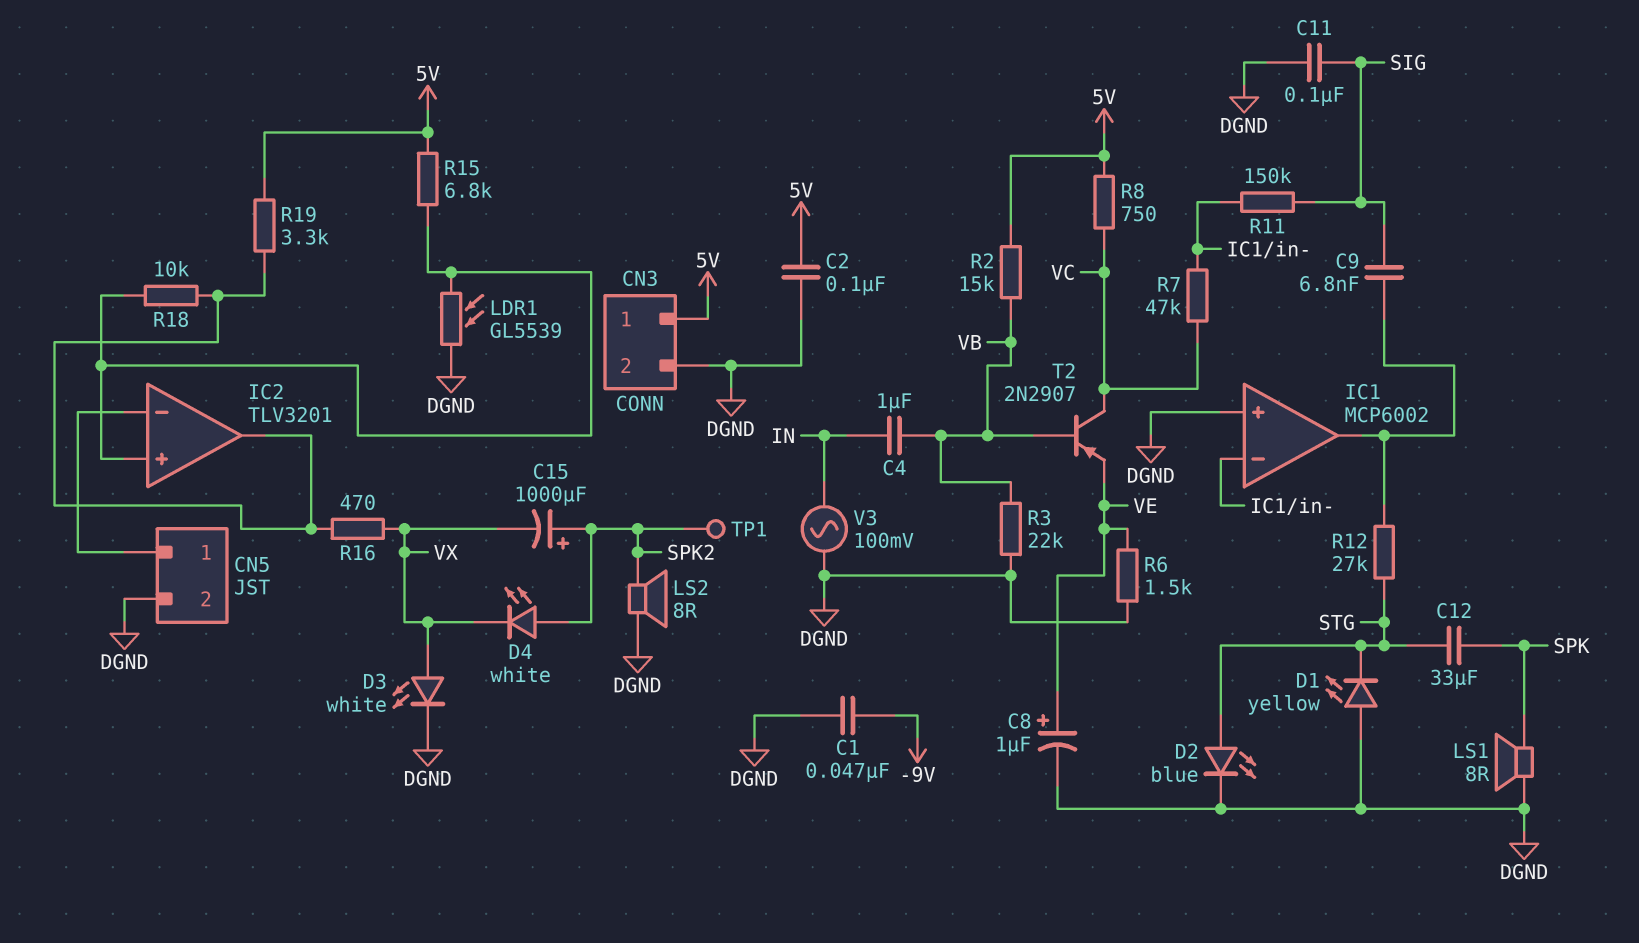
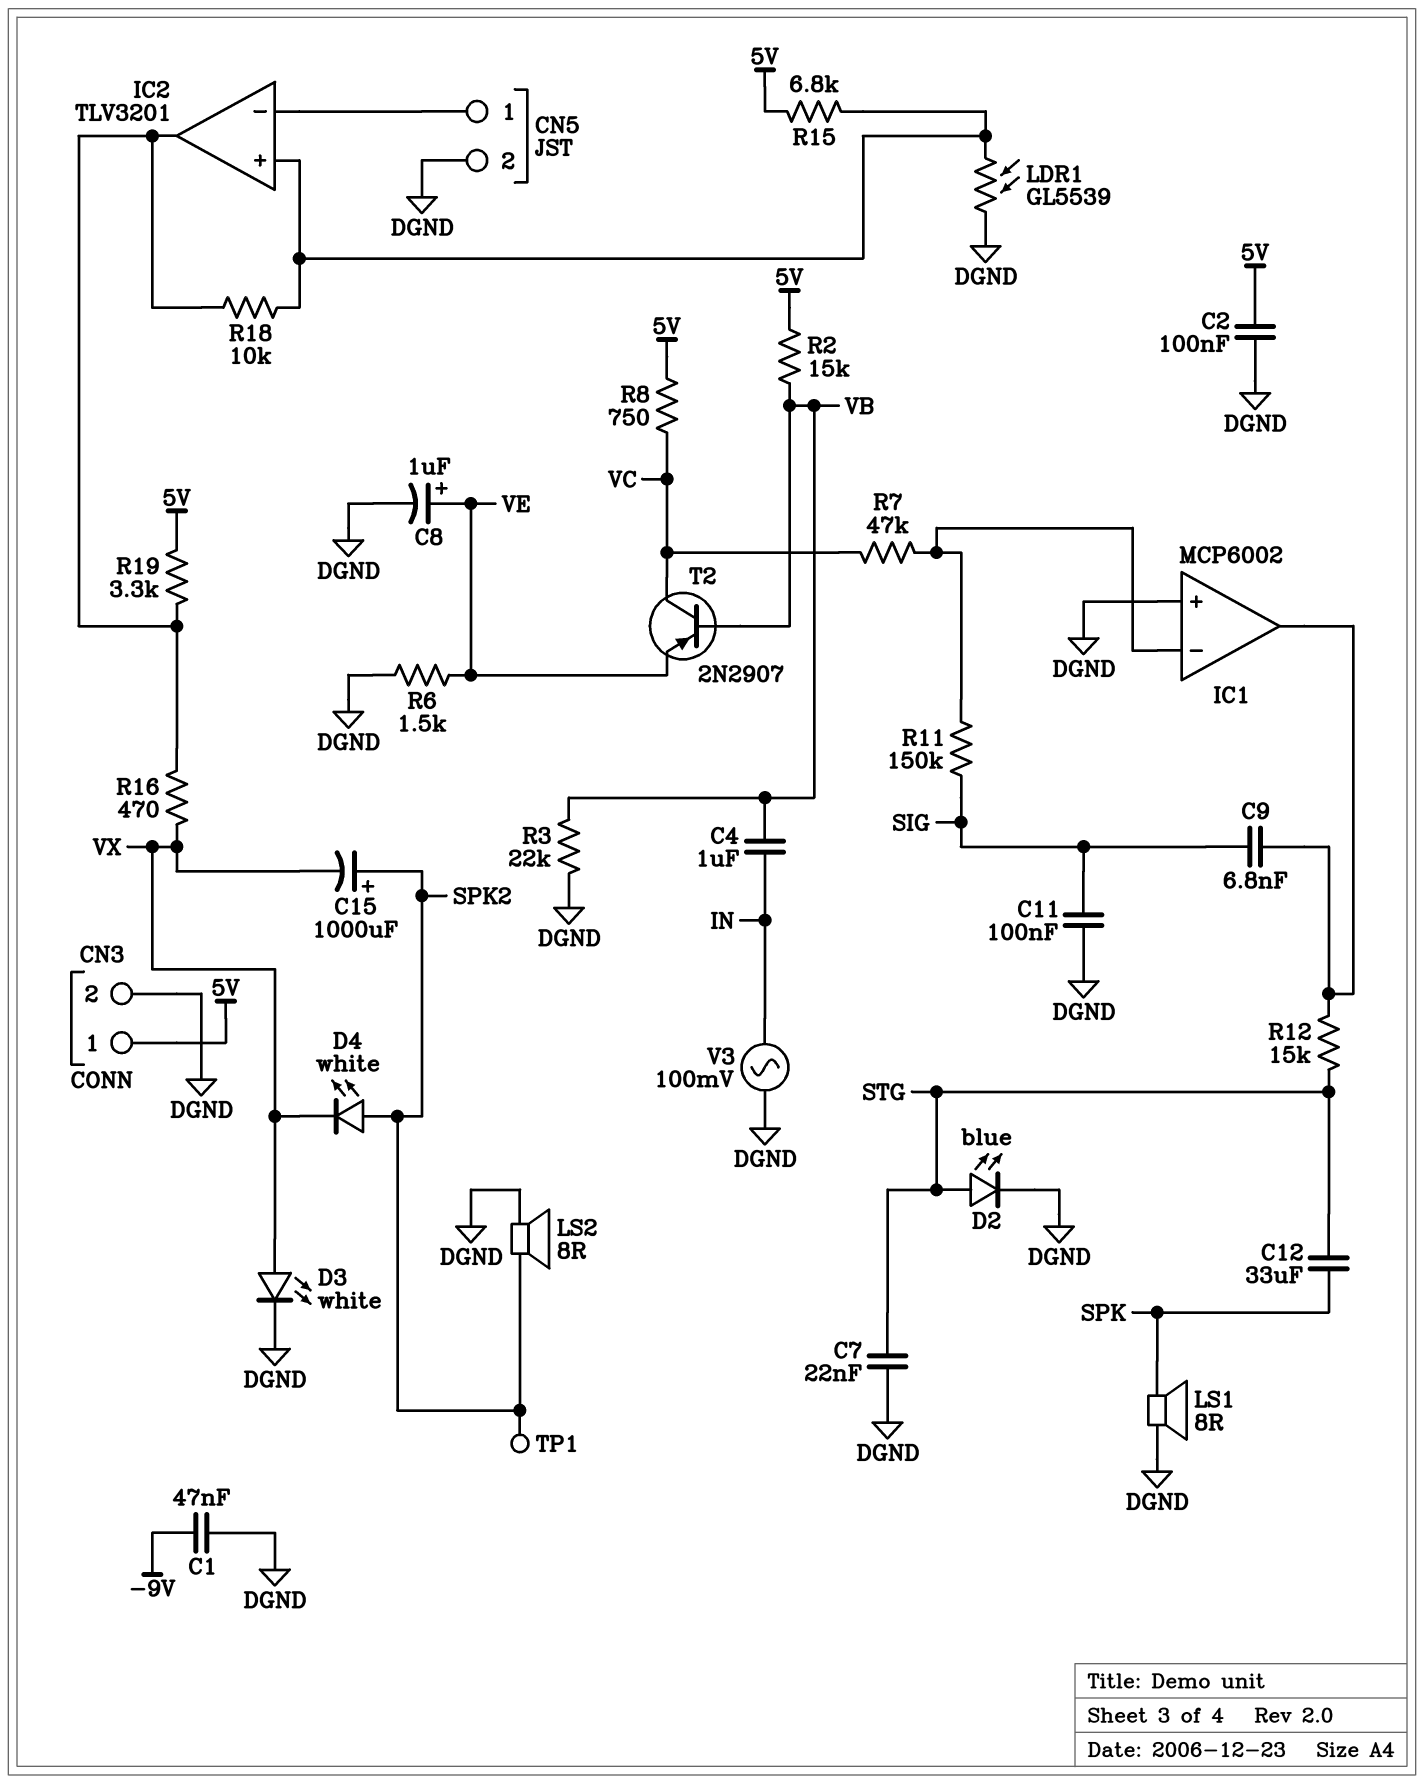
C7: none -> 22nF (DGND, STG)
D1: LED yellow (A DGND, K STG) -> none
R12: 27k (IC1/out, STG) -> 15k (IC1/out, STG)

